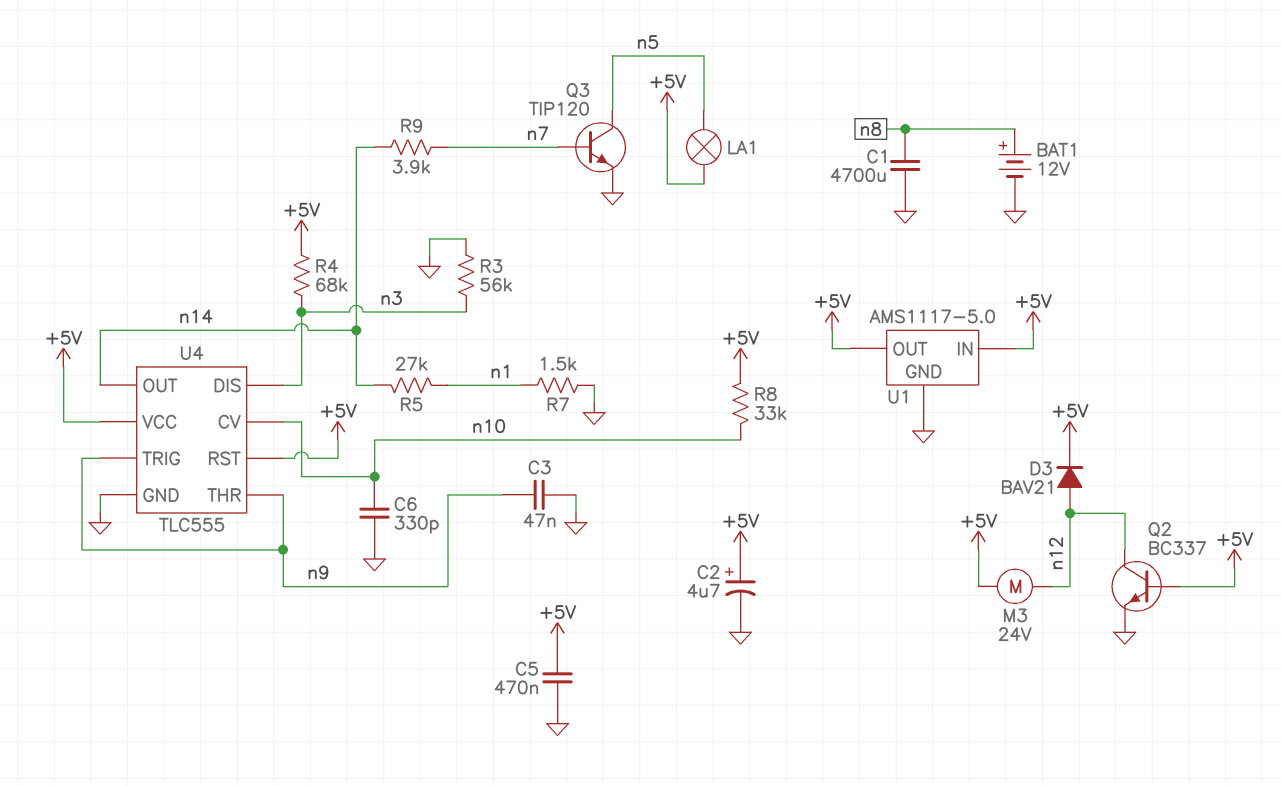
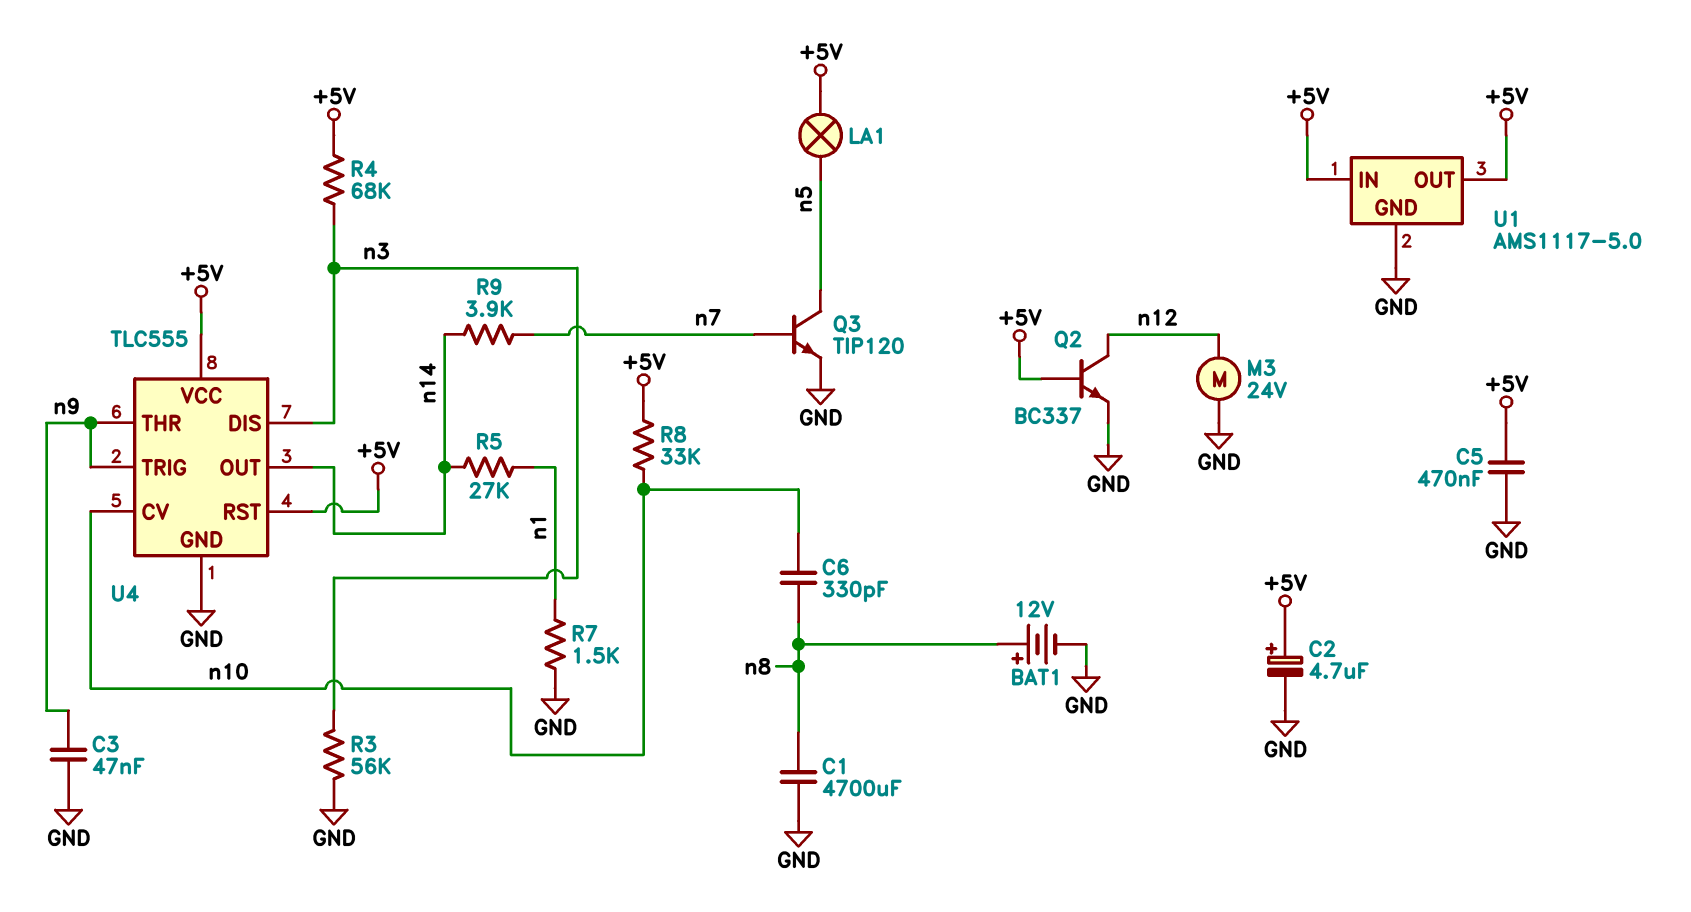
C6: 330pF (GND, n10) -> 330pF (n8, n10)
D3: diode BAV21 (A n12, K +5V) -> none
M3: motor 24V (+5V, n12) -> motor 24V (GND, n12)

